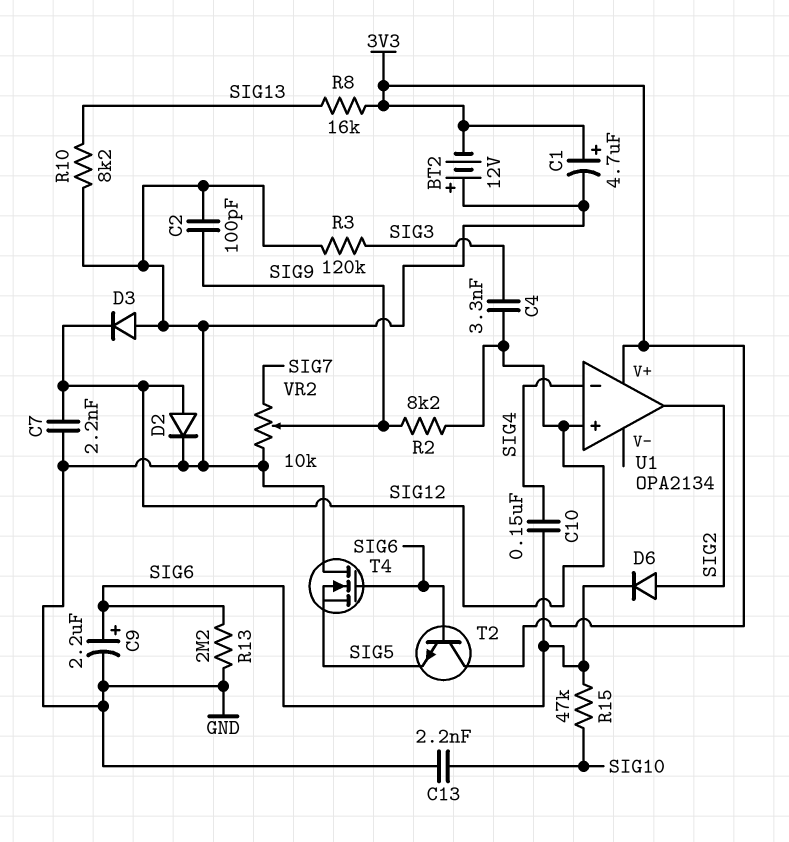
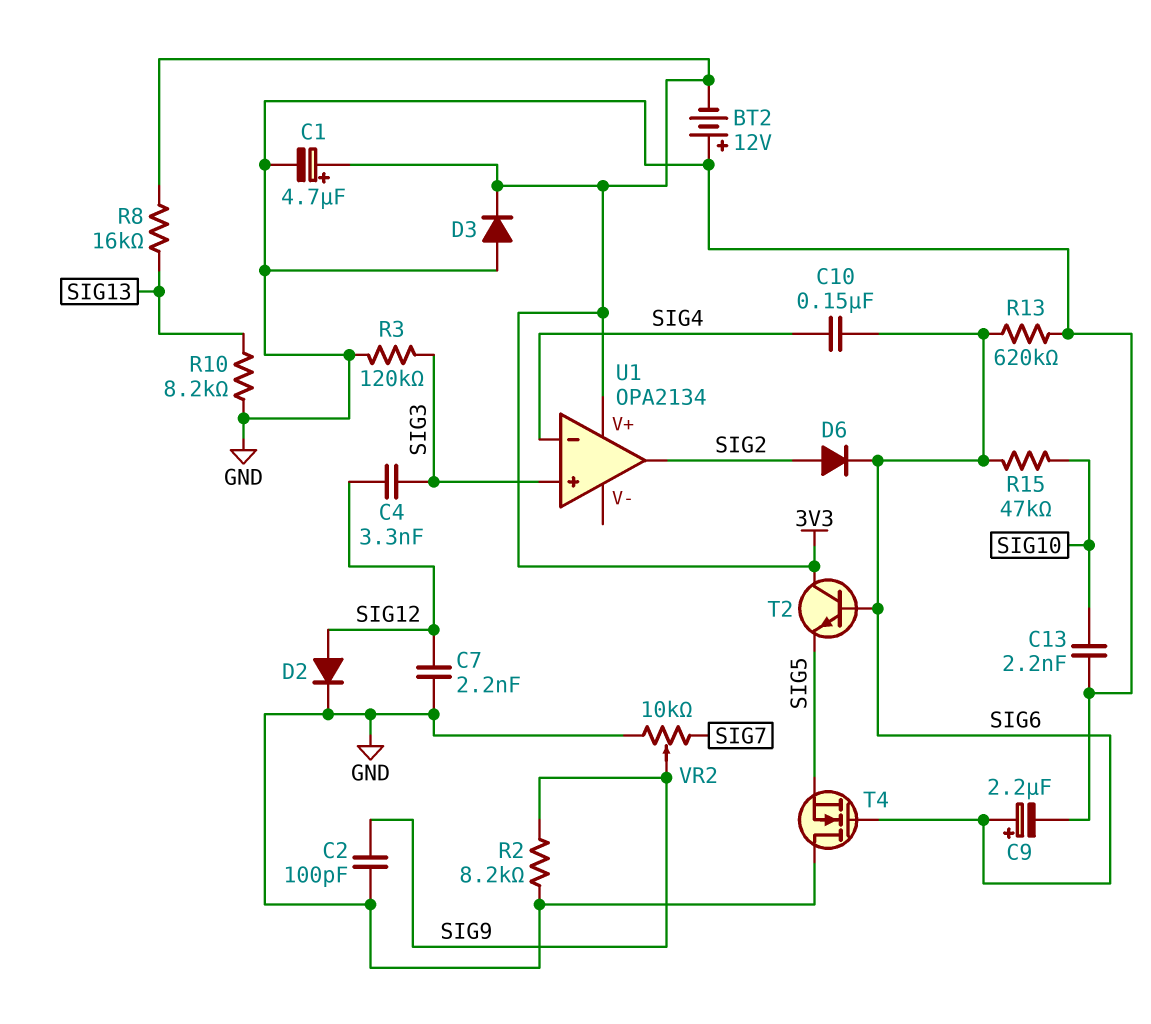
D3: diode (A GND, K SIG12) -> diode (A GND, K 3V3)
R2: 8.2k (SIG9, SIG12) -> 8.2k (GND, SIG9)
R13: 2.2M (GND, SIG6) -> 620k (GND, SIG6)
U1 pin in+: SIG12 -> SIG3

